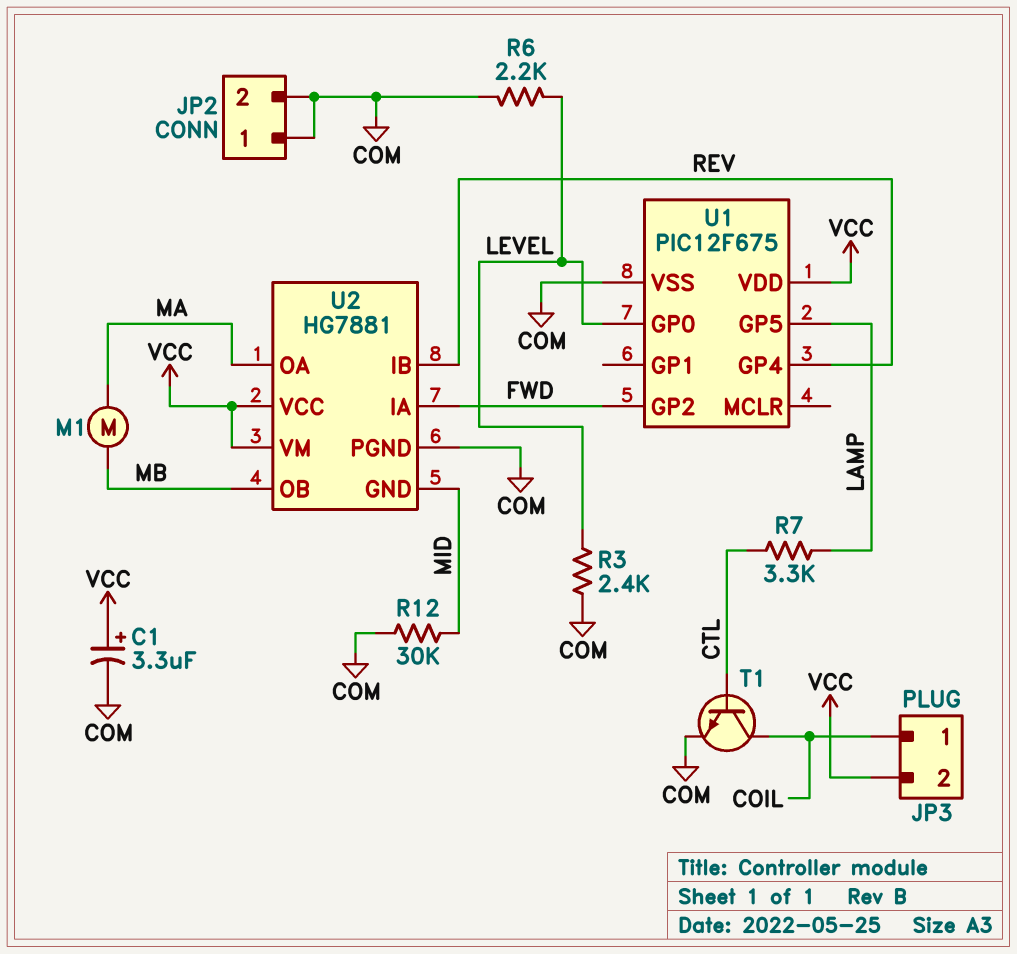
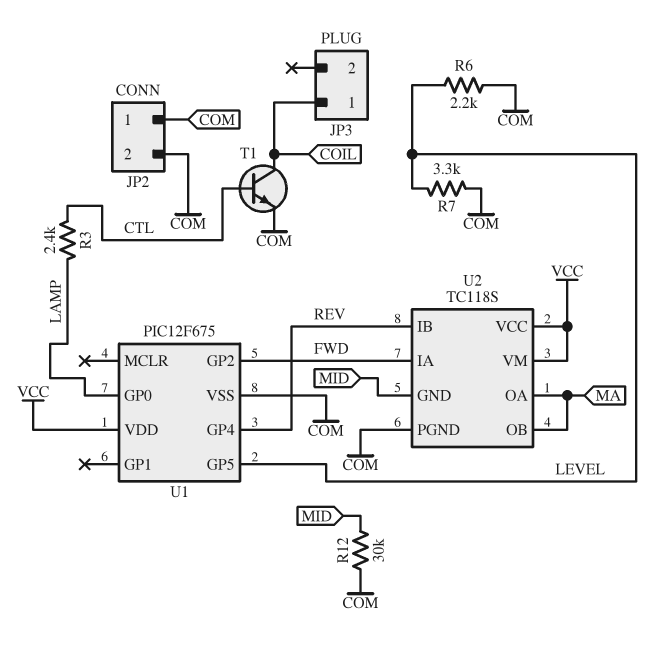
C1: 3.3uF (plus VCC, minus COM) -> none
JP3 pin 2: VCC -> none
M1: motor (MA, MB) -> none
R3: 2.4k (COM, LEVEL) -> 2.4k (CTL, LAMP)
R7: 3.3k (CTL, LAMP) -> 3.3k (COM, LEVEL)
U1 pin GP0: LEVEL -> LAMP
U1 pin GP5: LAMP -> LEVEL
U2: HG7881 -> TC118S
U2 pin OB: MB -> MA

